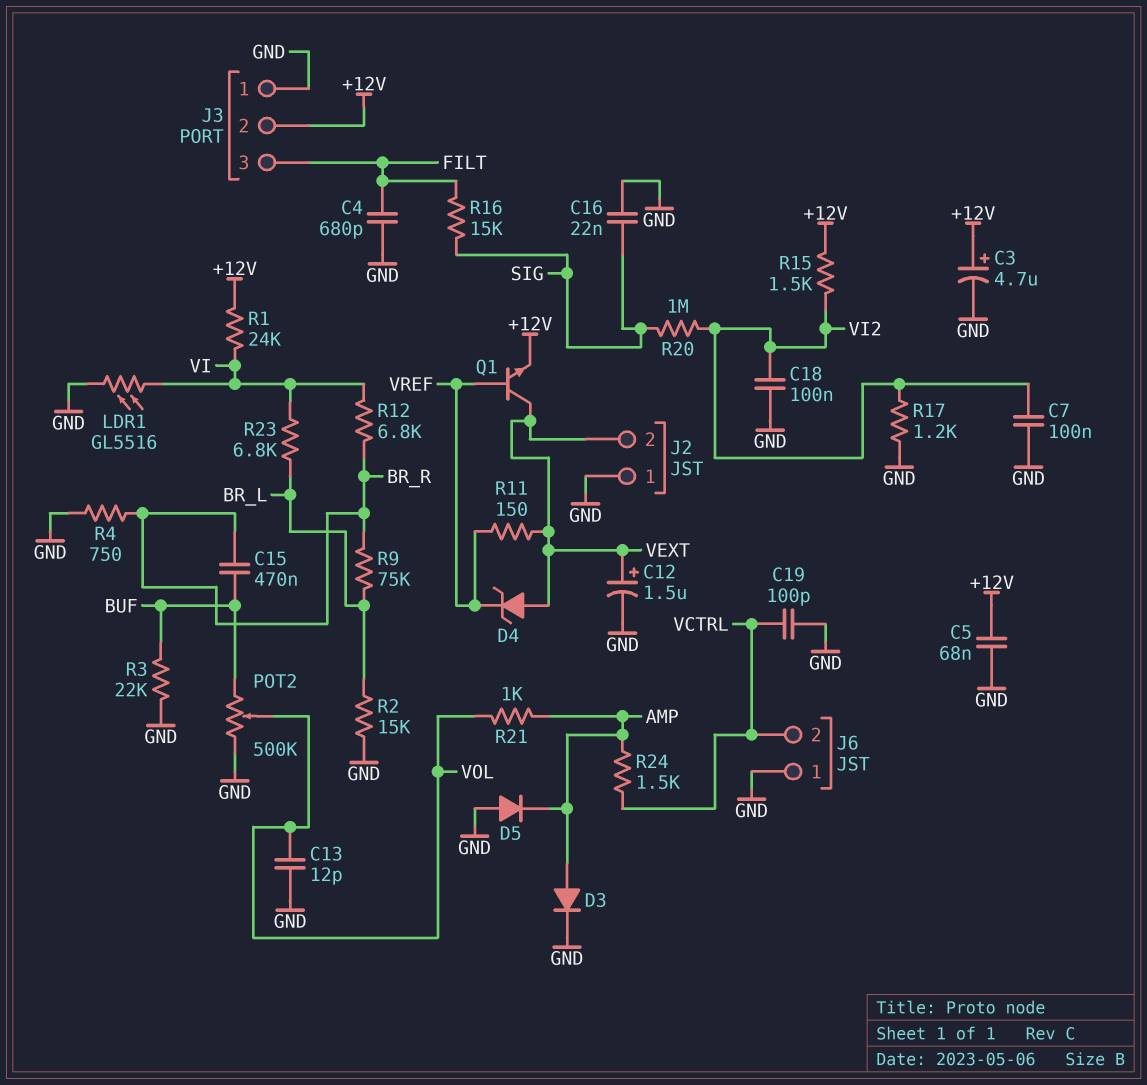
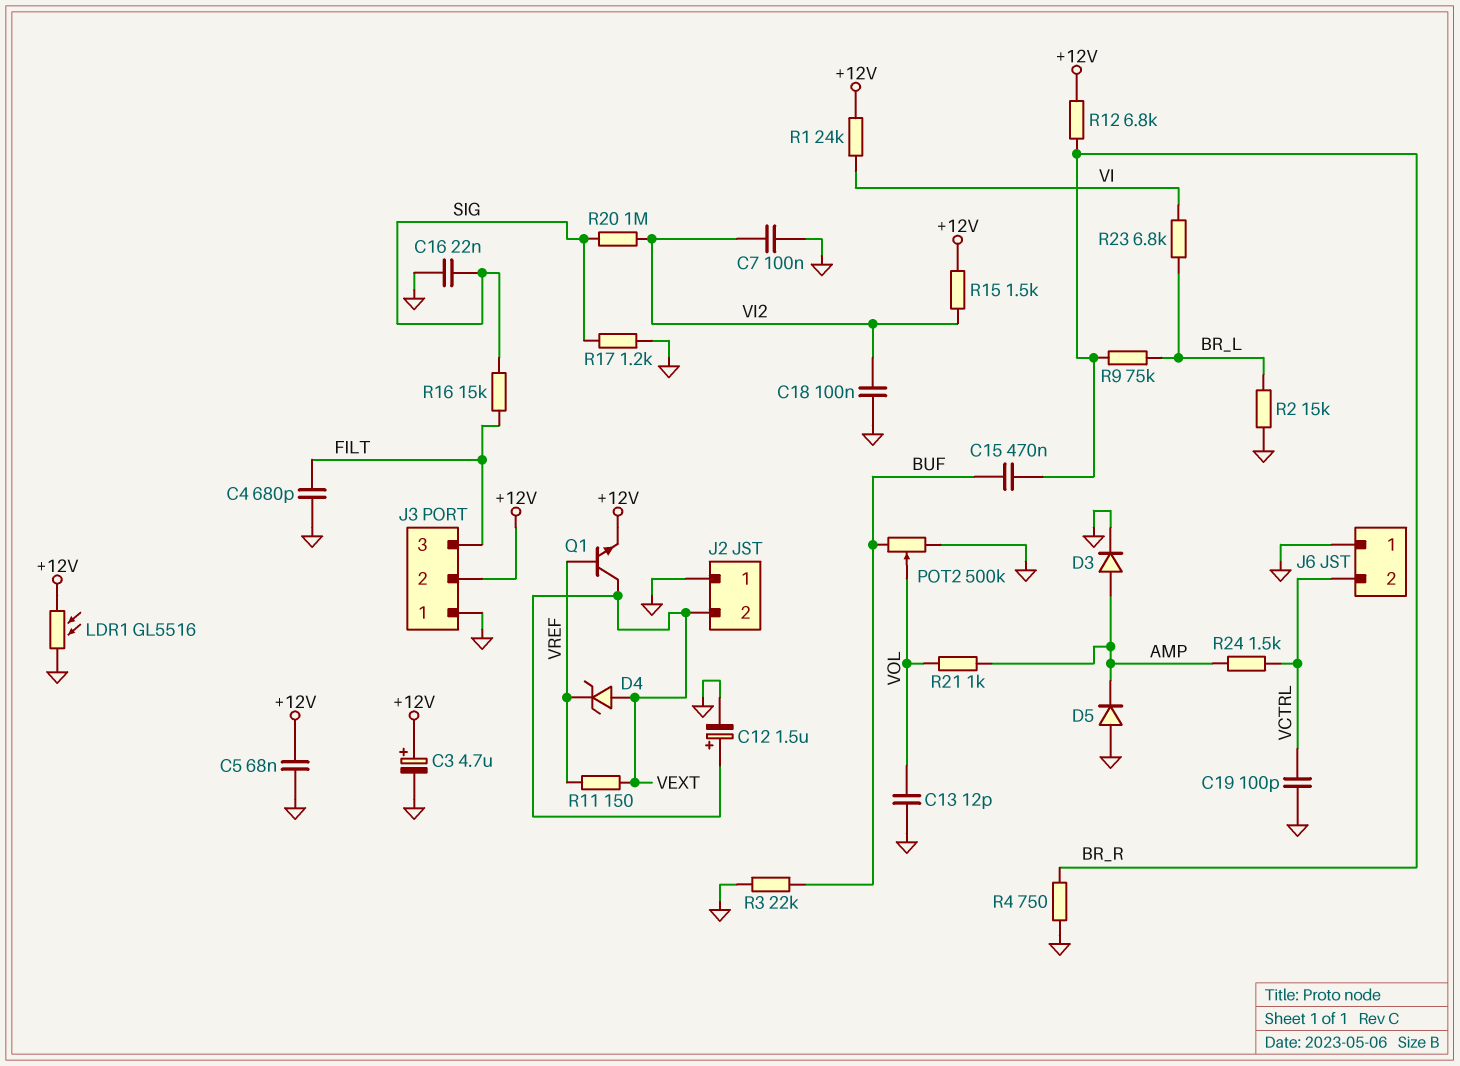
LDR1: GL5516 (GND, VI) -> GL5516 (+12V, GND)
R12: 6.8k (BR_R, VI) -> 6.8k (+12V, BR_R)
R17: 1.2k (GND, VI2) -> 1.2k (GND, SIG)

